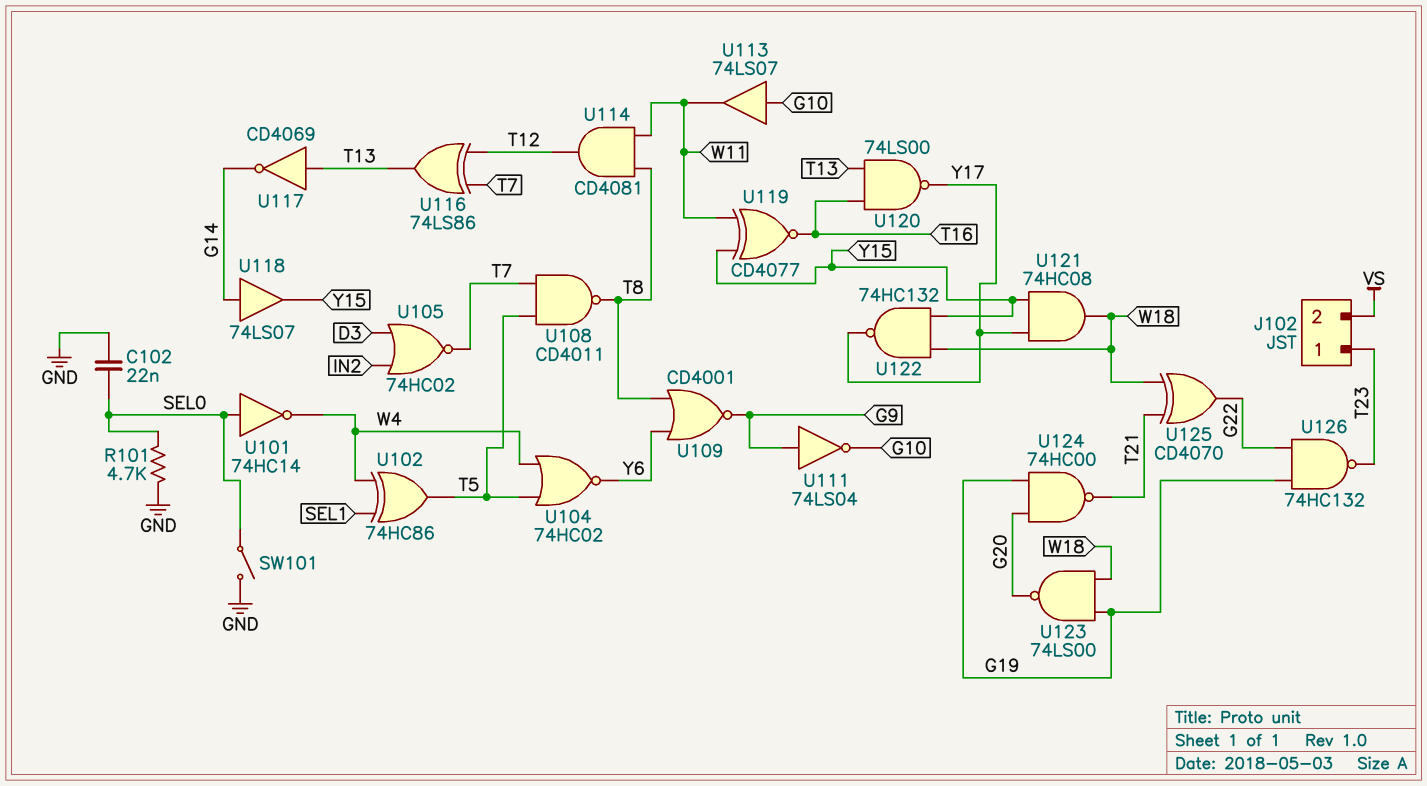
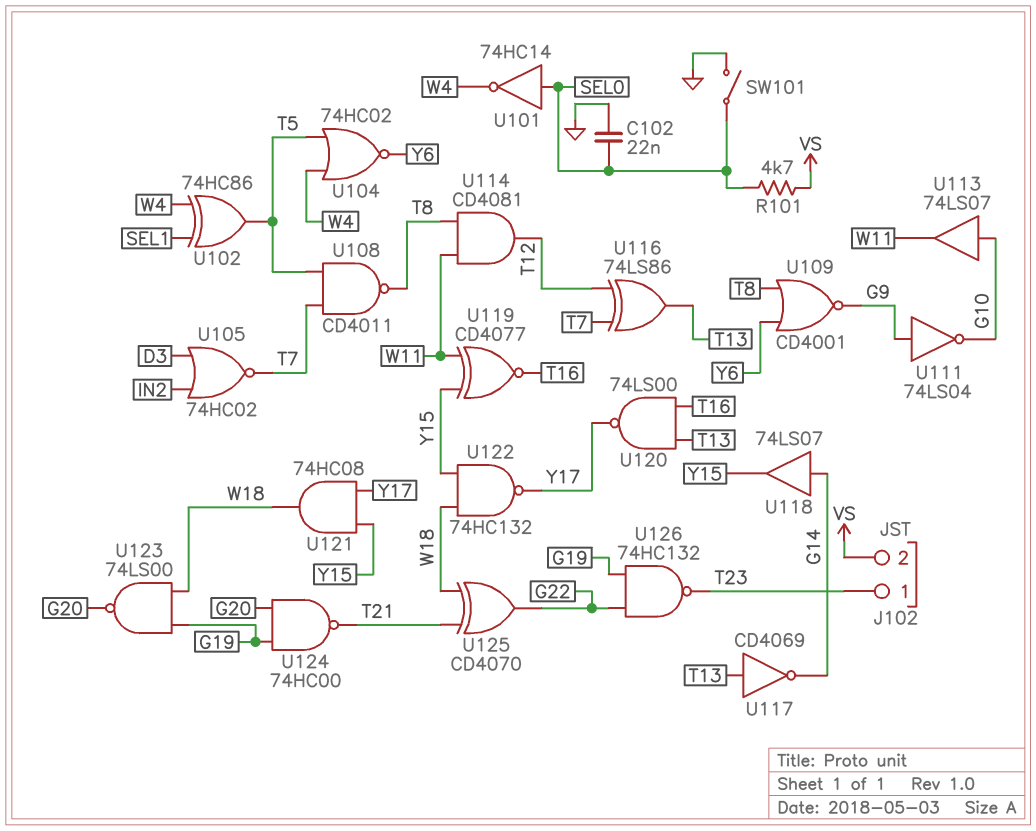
R101: 4.7k (GND, SEL0) -> 4.7k (SEL0, VS)

